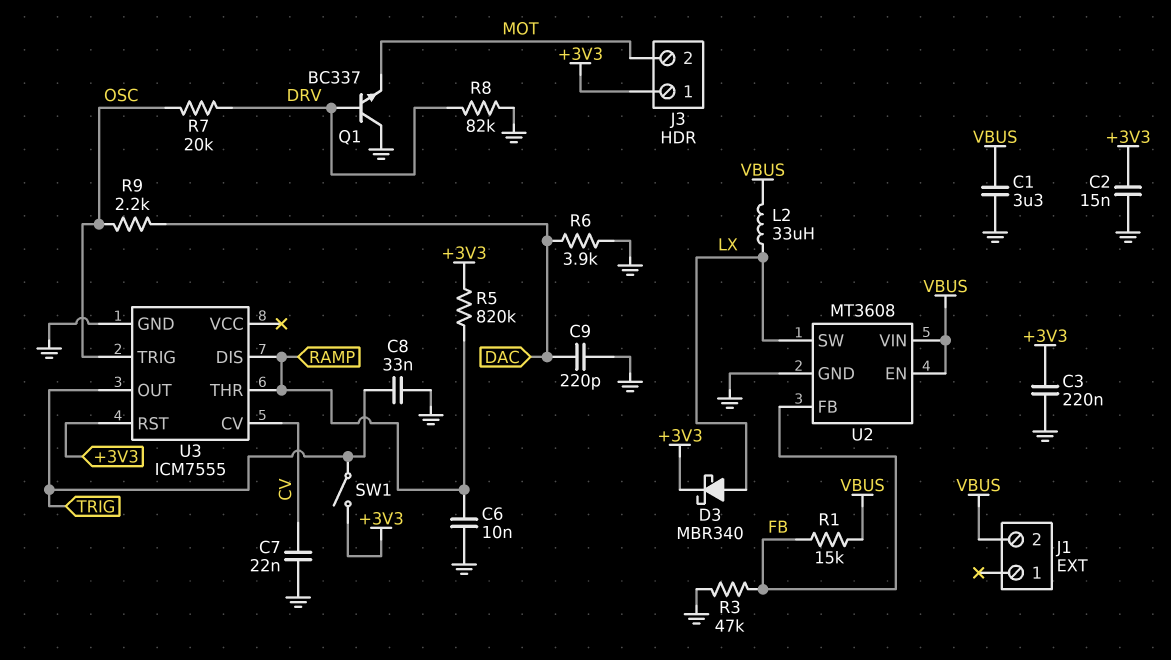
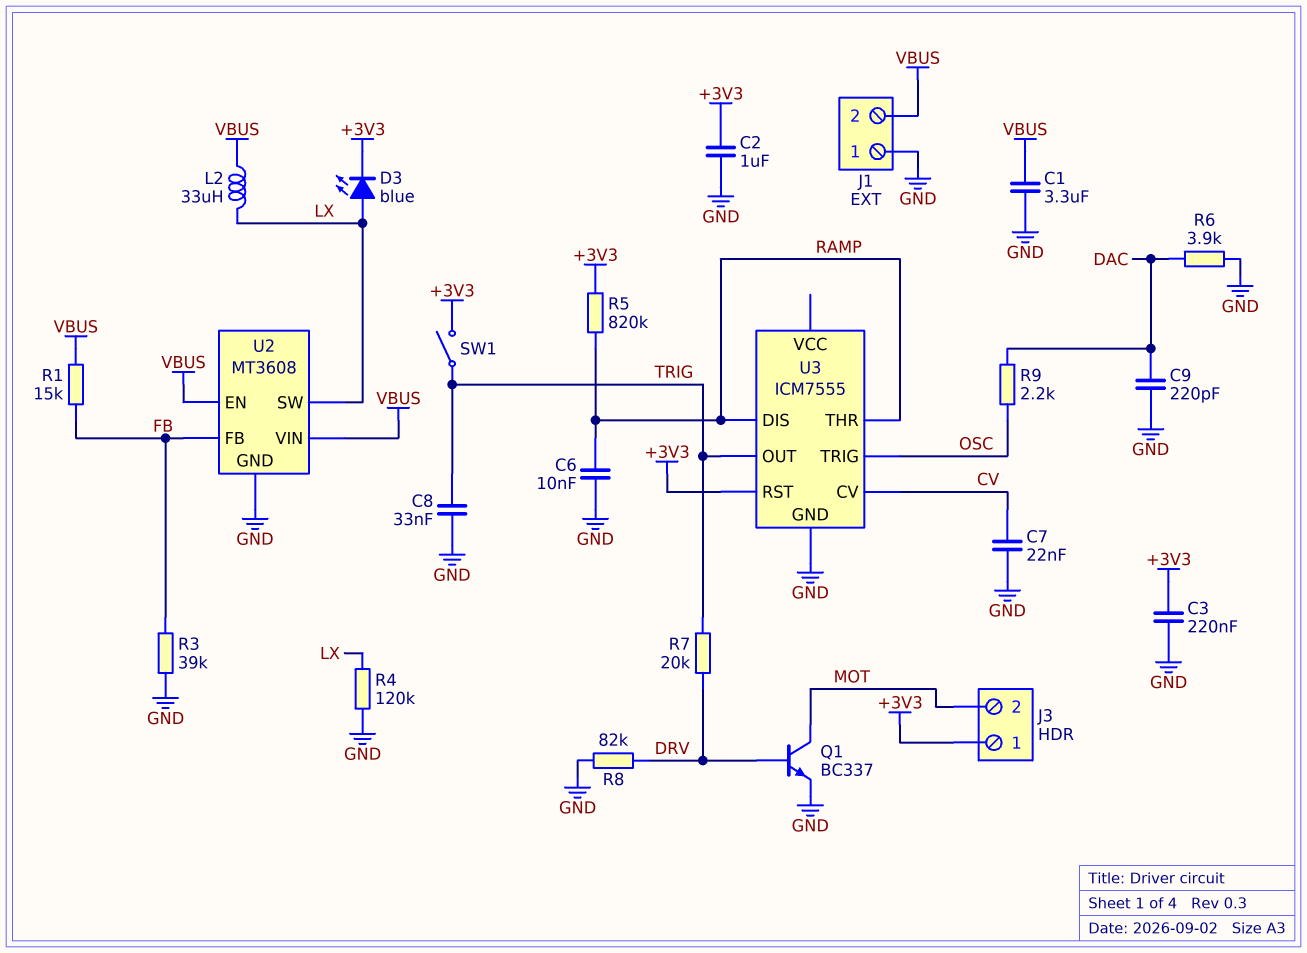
C2: 15nF (+3V3, GND) -> 1uF (+3V3, GND)
D3: schottky MBR340 (A LX, K +3V3) -> LED blue (A LX, K +3V3)
J1 pin 1: none -> GND
Q1: NPN BC337 (B DRV, C GND, E MOT) -> NPN BC337 (B DRV, C MOT, E GND)
R3: 47k (FB, GND) -> 39k (FB, GND)
R4: none -> 120k (GND, LX)
R7: 20k (DRV, OSC) -> 20k (DRV, TRIG)

